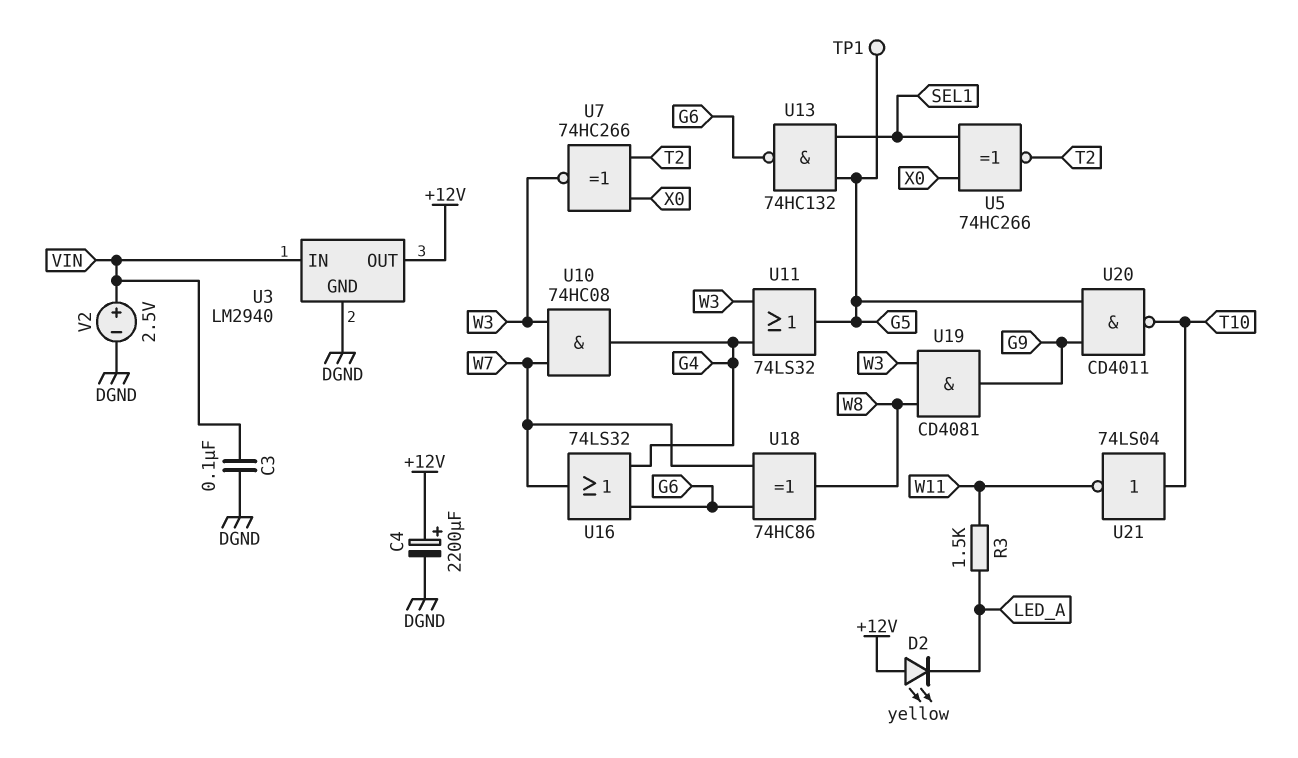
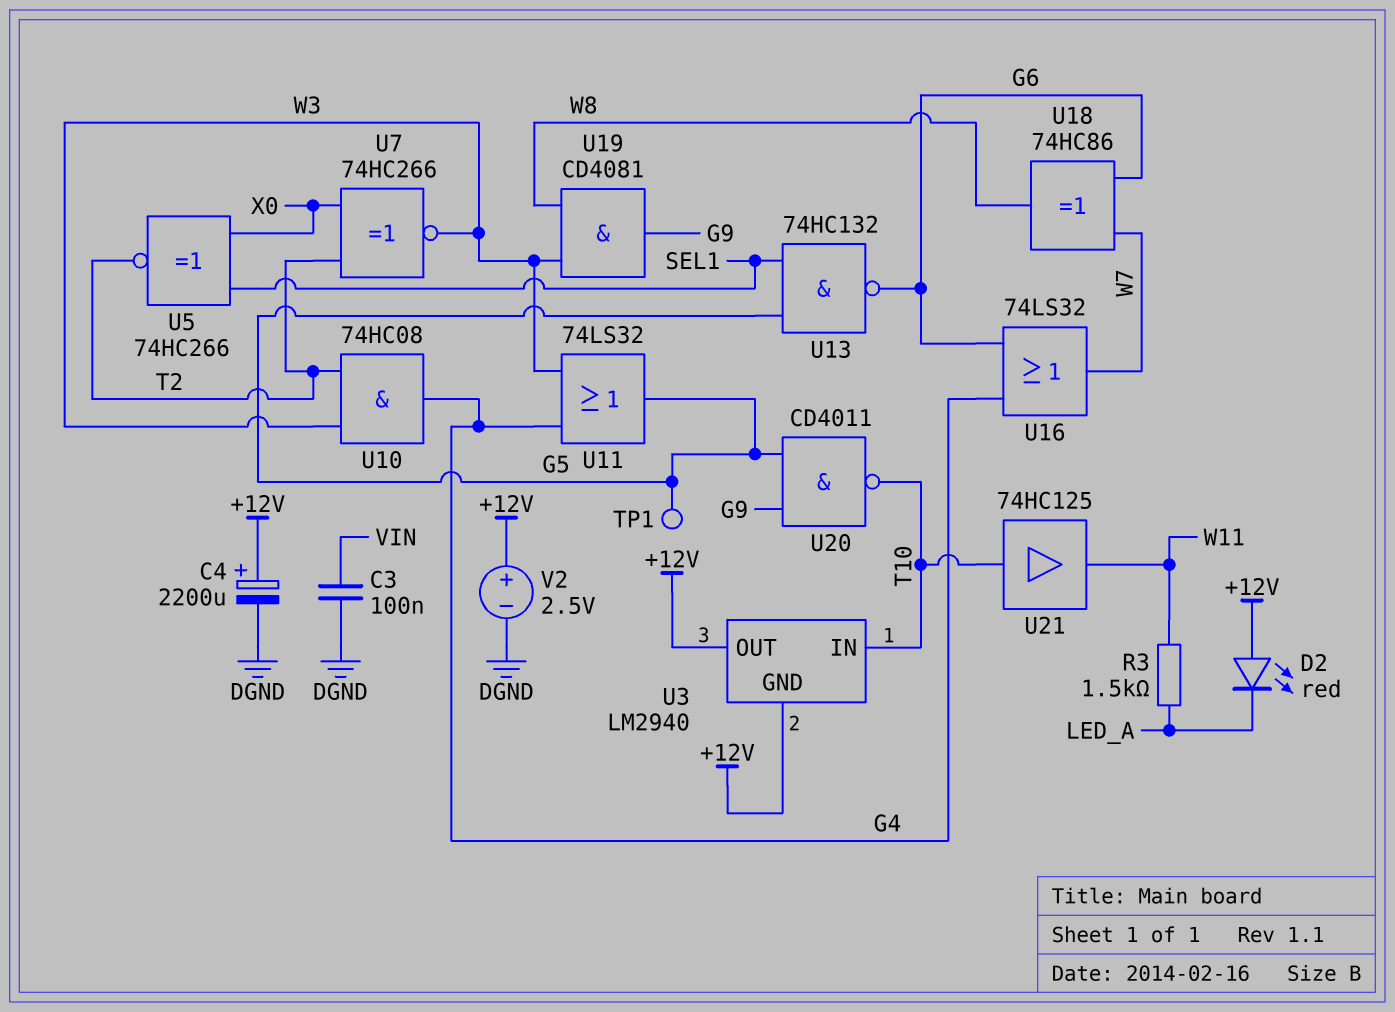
D2: LED yellow (A +12V, K LED_A) -> LED red (A +12V, K LED_A)
U3 pin GND: DGND -> +12V
U3 pin IN: VIN -> T10
U10: AND 74HC08 (in W3, in W7, out G4) -> AND 74HC08 (in T2, in W3, out G4)
U21: NOT 74LS04 (in T10, out W11) -> buffer 74HC125 (in T10, out W11)
V2: 2.5V (plus VIN, minus DGND) -> 2.5V (plus +12V, minus DGND)

